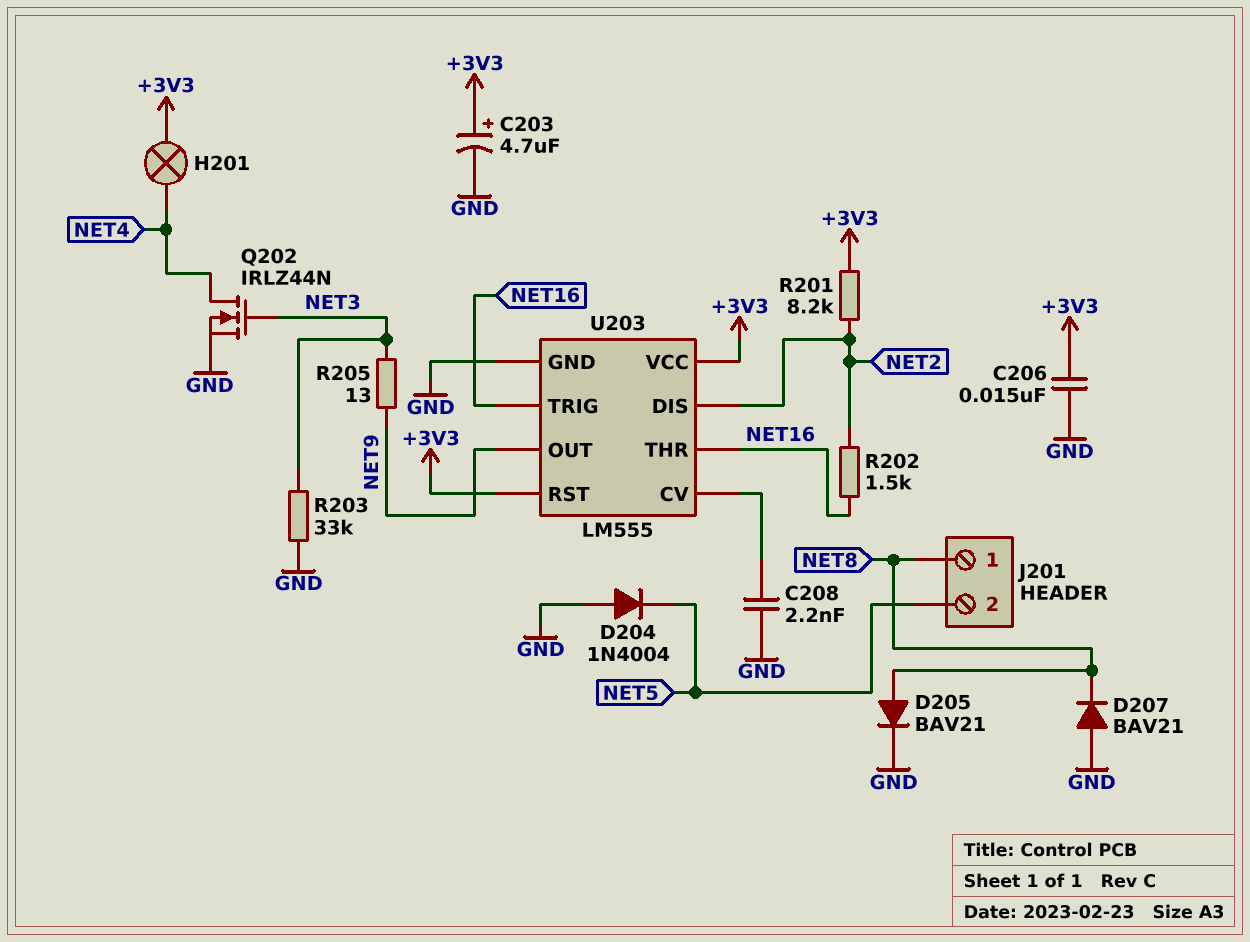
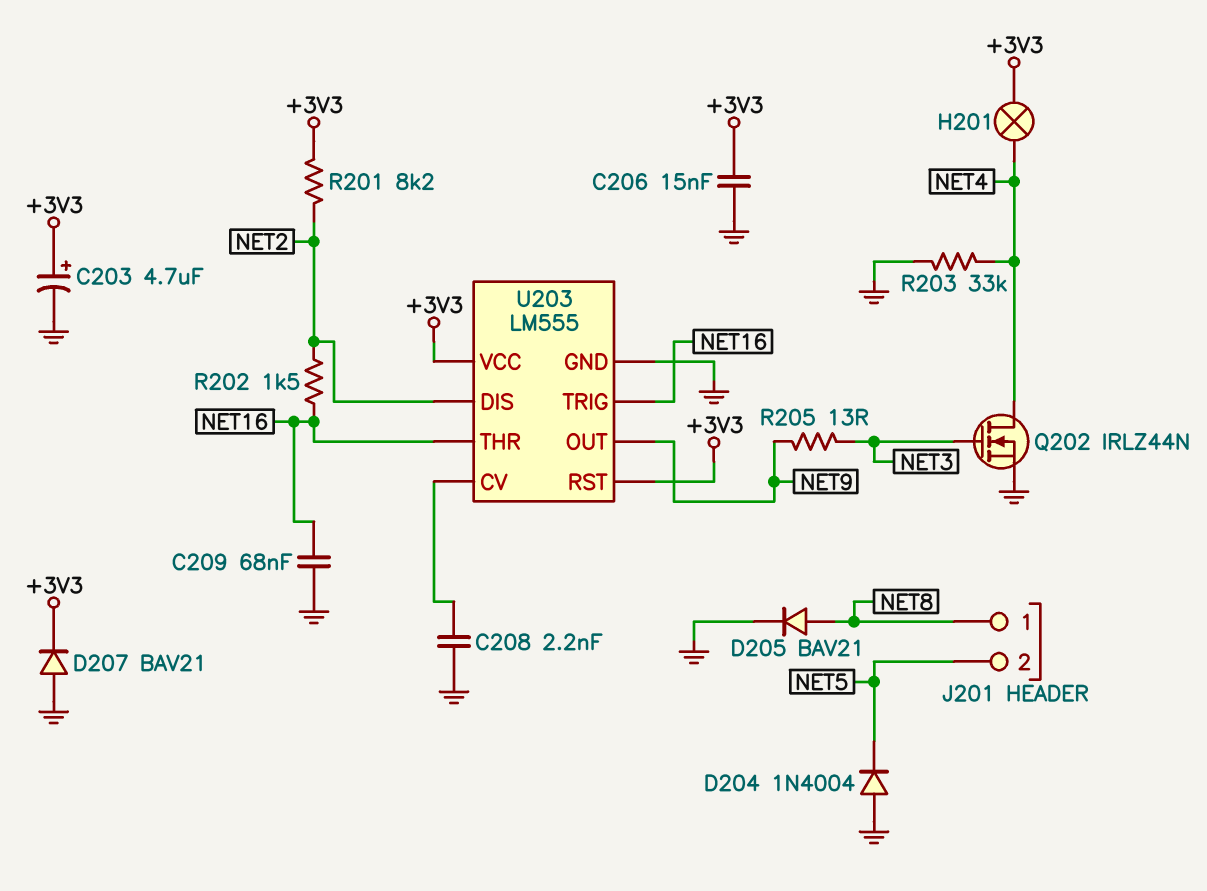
C209: none -> 68nF (GND, NET16)
D207: diode BAV21 (A GND, K NET8) -> diode BAV21 (A GND, K +3V3)
R203: 33k (GND, NET3) -> 33k (GND, NET4)

